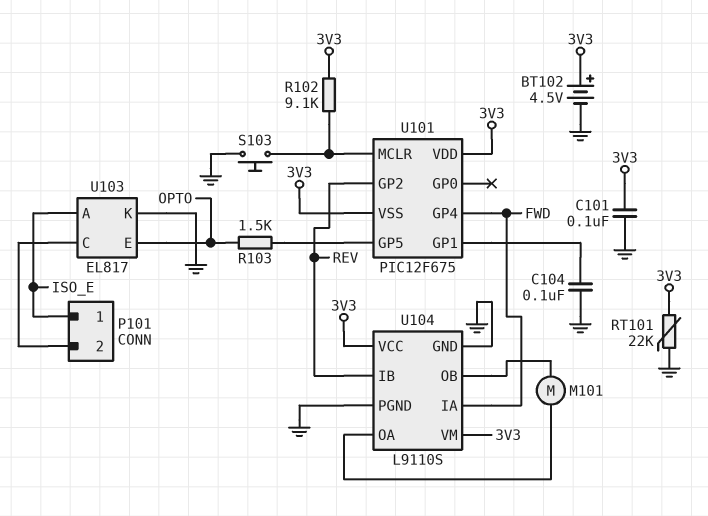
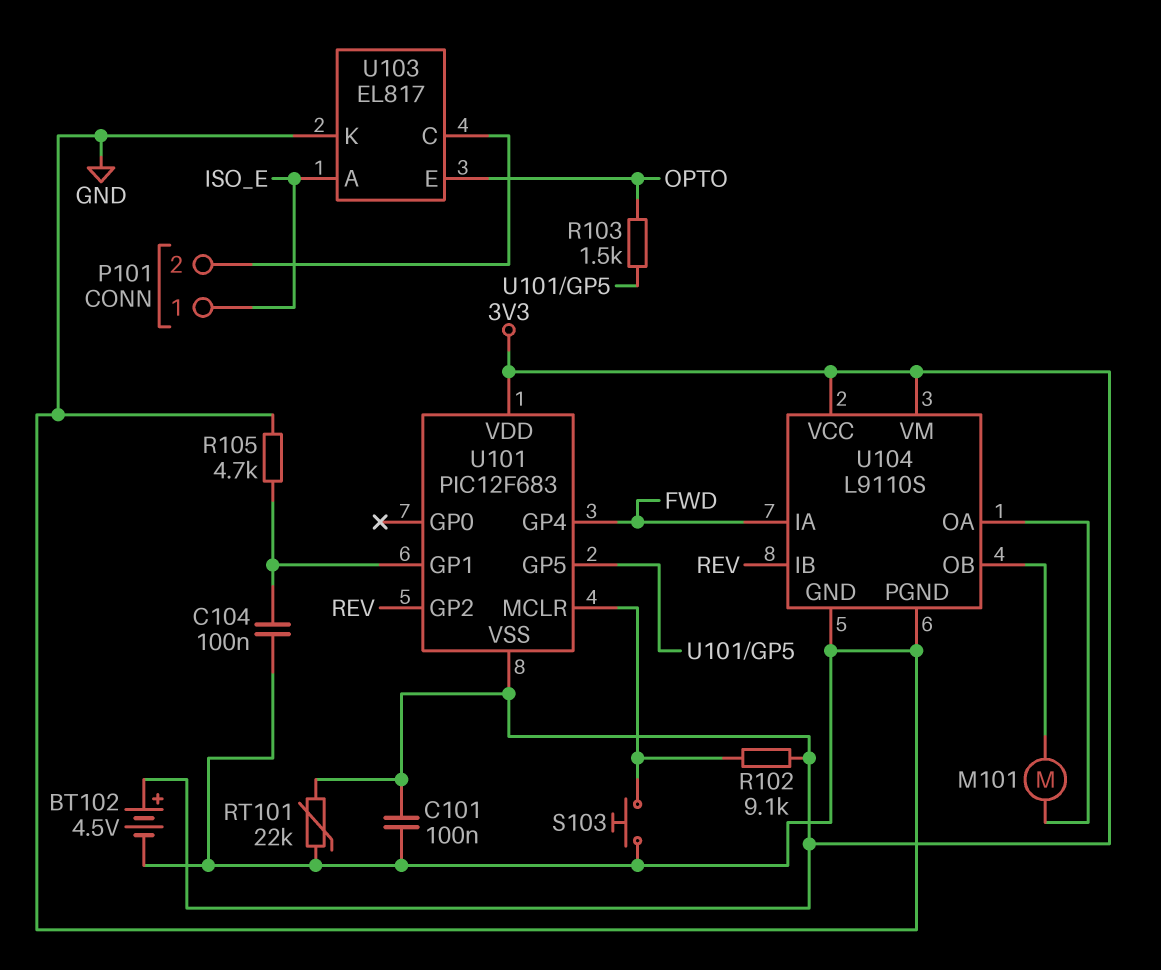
R105: none -> 4.7k (GND, U101/GP1)
U101: PIC12F675 -> PIC12F683

